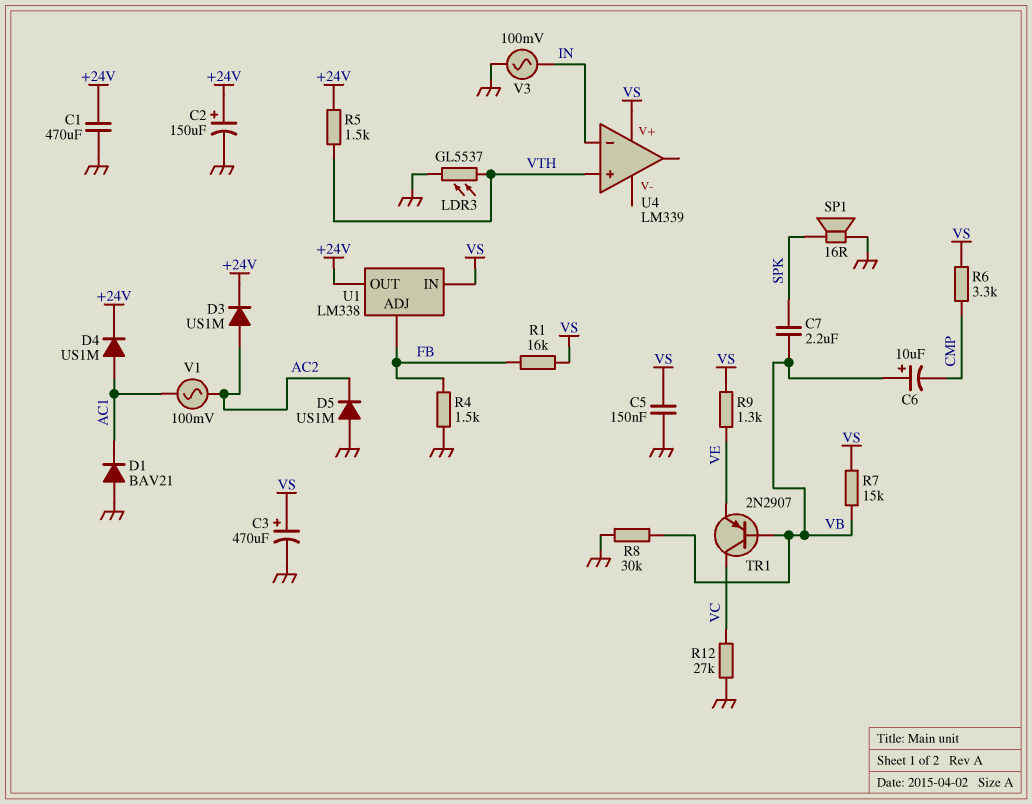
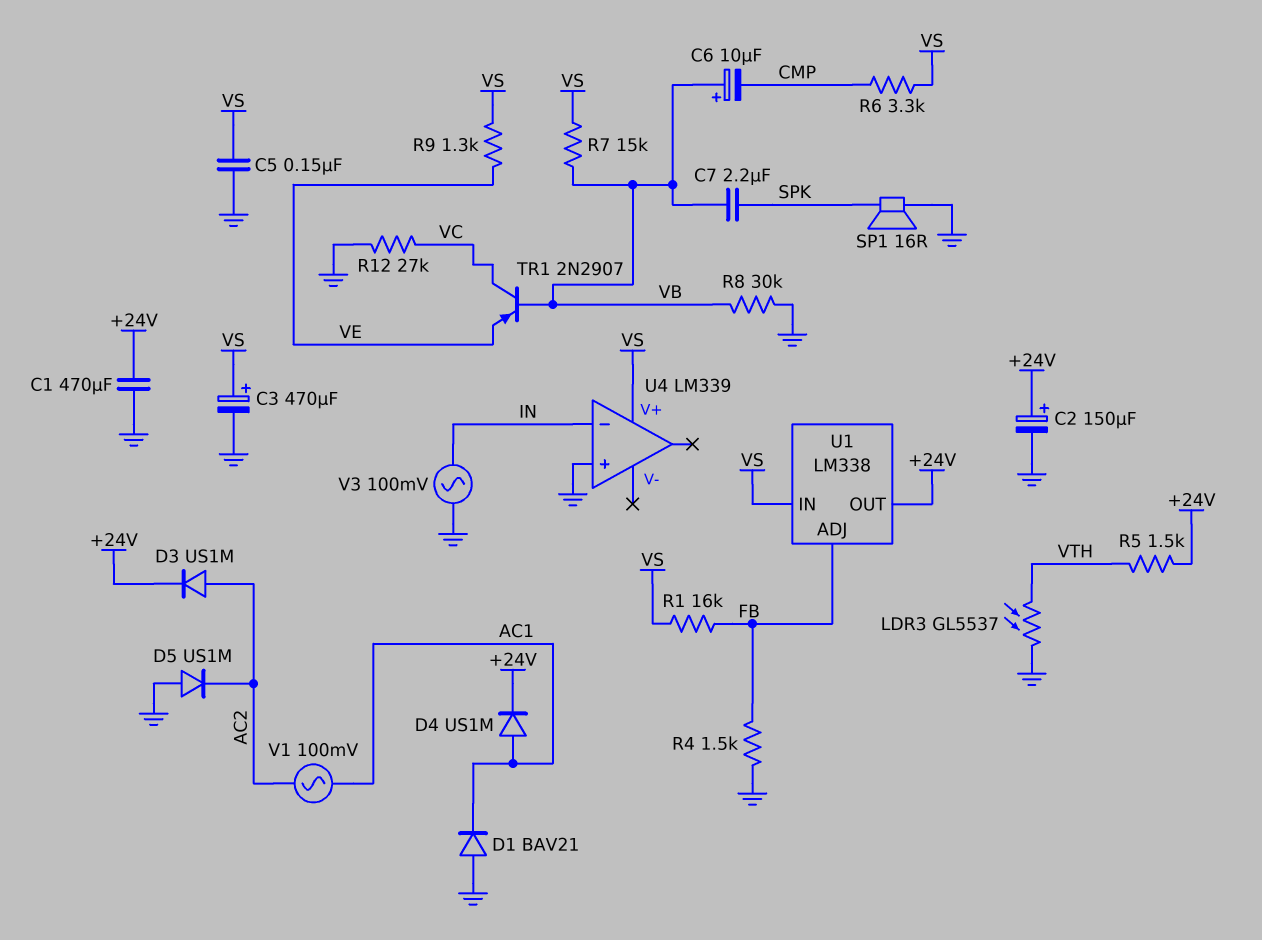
U4 pin in+: VTH -> GND

